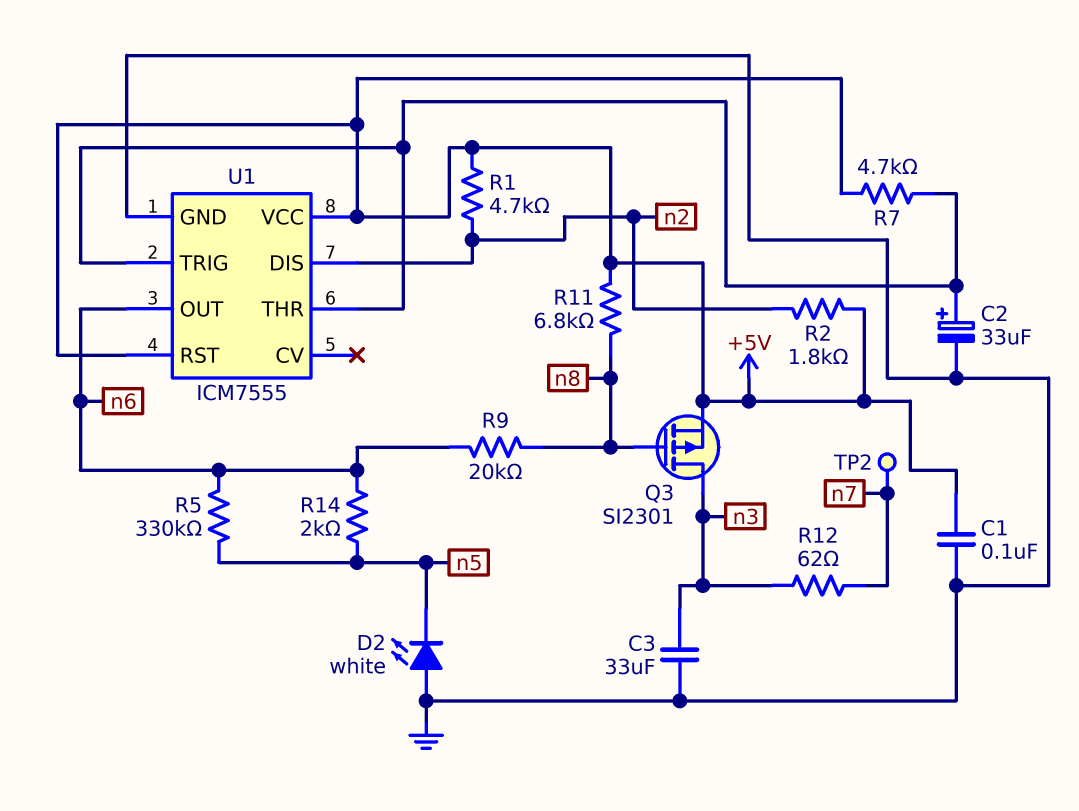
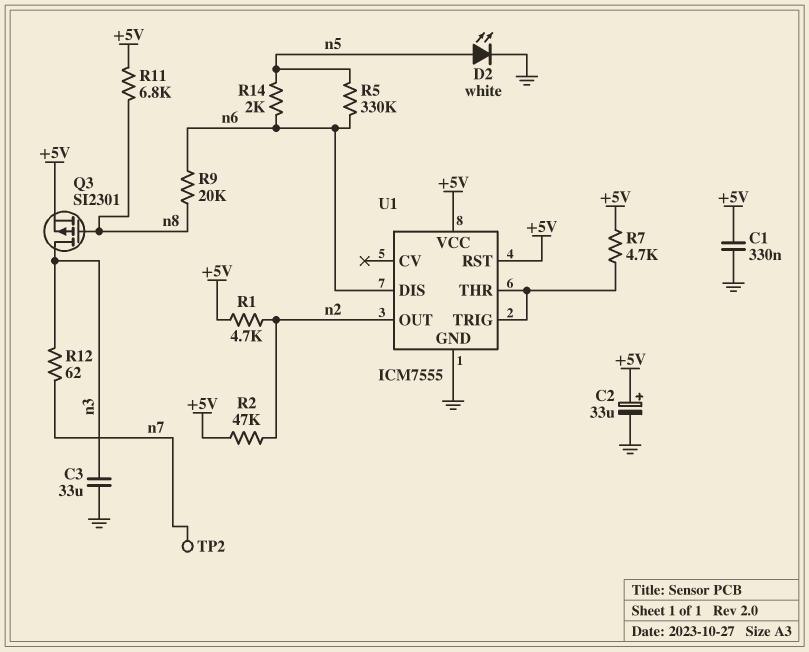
C1: 100nF (+5V, GND) -> 330nF (+5V, GND)
C2: 33uF (plus U1/THR, minus GND) -> 33uF (plus +5V, minus GND)
D2: LED white (A GND, K n5) -> LED white (A n5, K GND)
R2: 1.8k (+5V, n2) -> 47k (+5V, n2)
U1 pin DIS: n2 -> n6
U1 pin OUT: n6 -> n2

